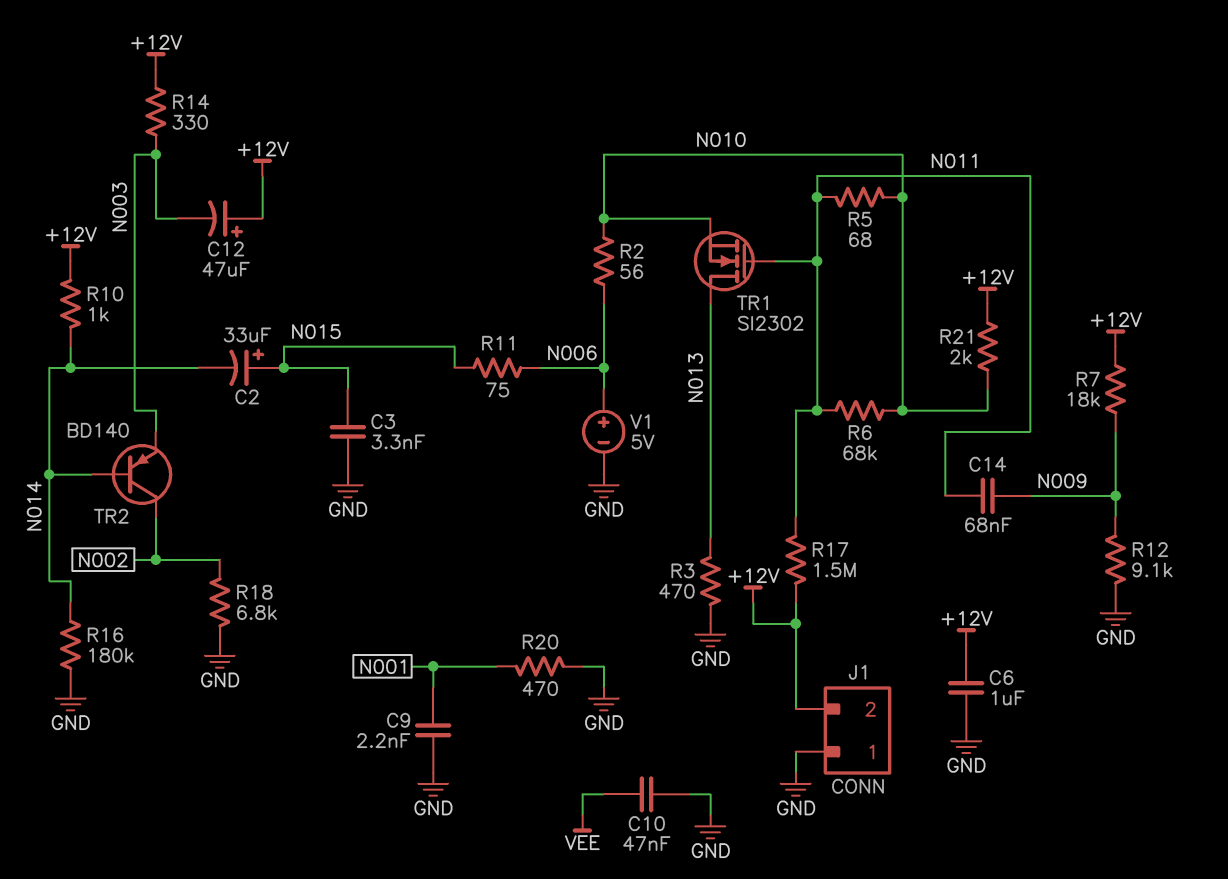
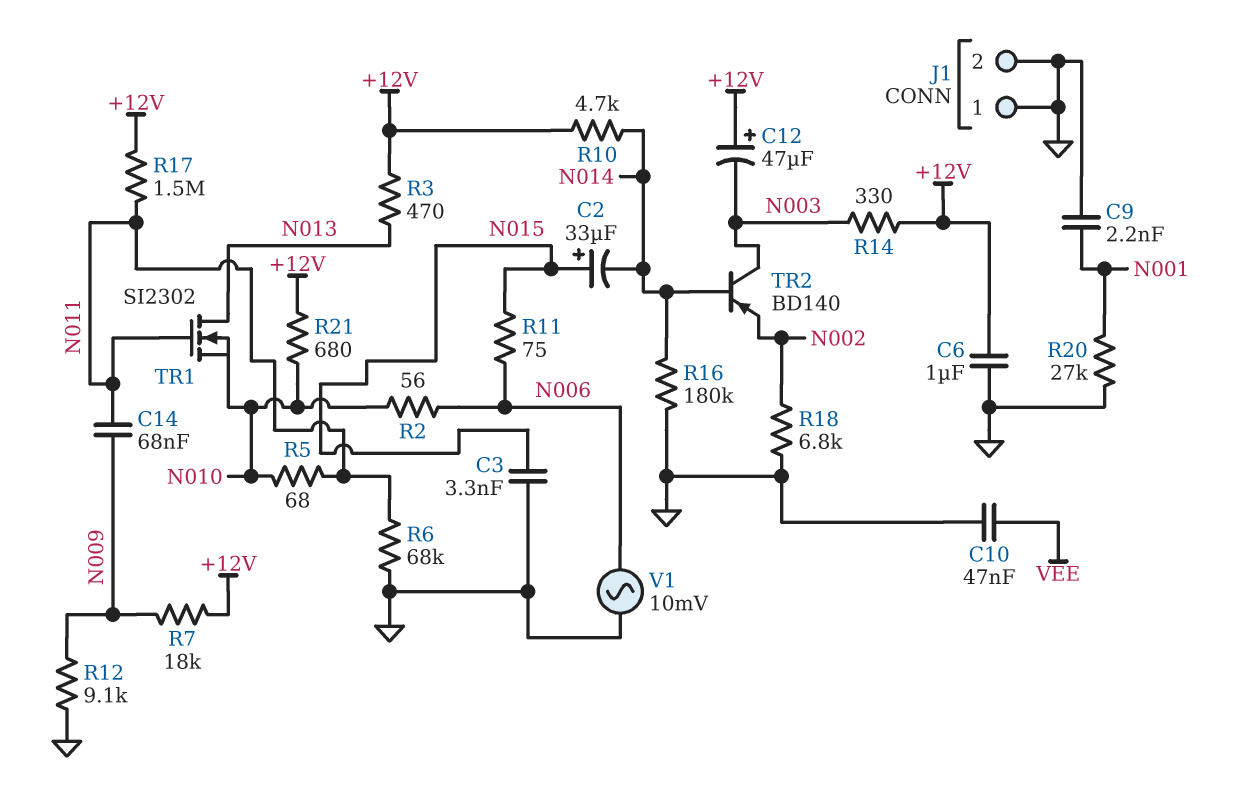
J1 pin 2: +12V -> GND
R3: 470 (GND, N013) -> 470 (+12V, N013)
R6: 68k (N010, N011) -> 68k (GND, N011)
R10: 1k (+12V, N014) -> 4.7k (+12V, N014)
R20: 470 (GND, N001) -> 27k (GND, N001)
R21: 2k (+12V, N010) -> 680 (+12V, N010)
TR2: PNP BD140 (B N014, C N002, E N003) -> PNP BD140 (B N014, C N003, E N002)
V1: 5V (plus N006, minus GND) -> AC 10mV (GND, N006)

